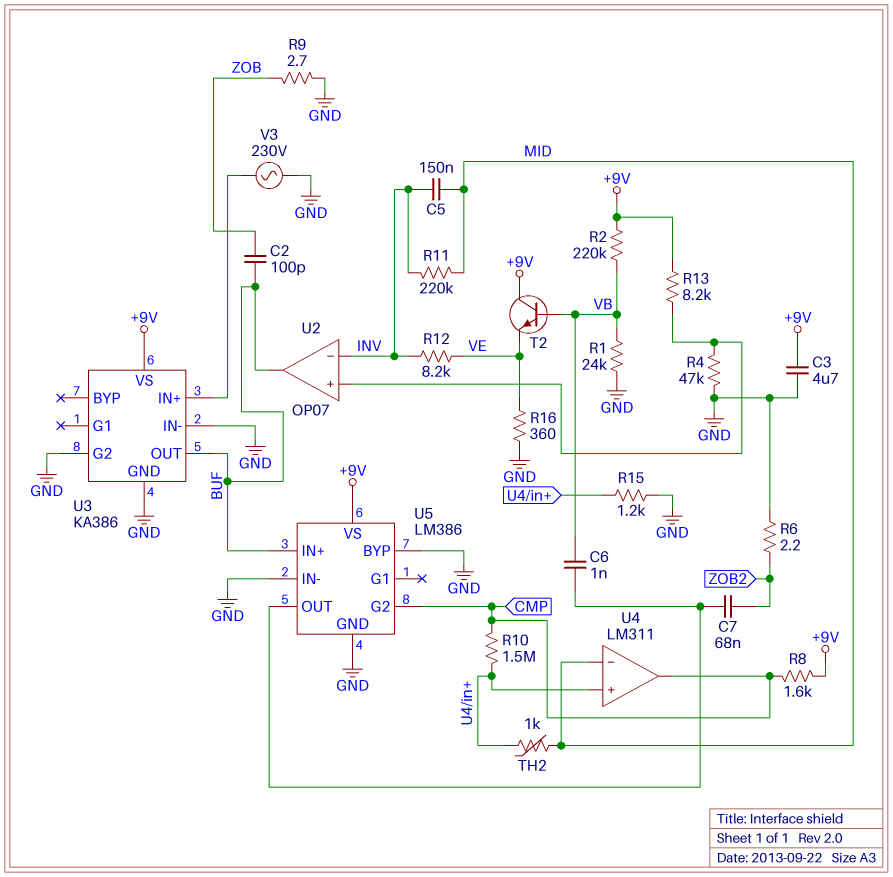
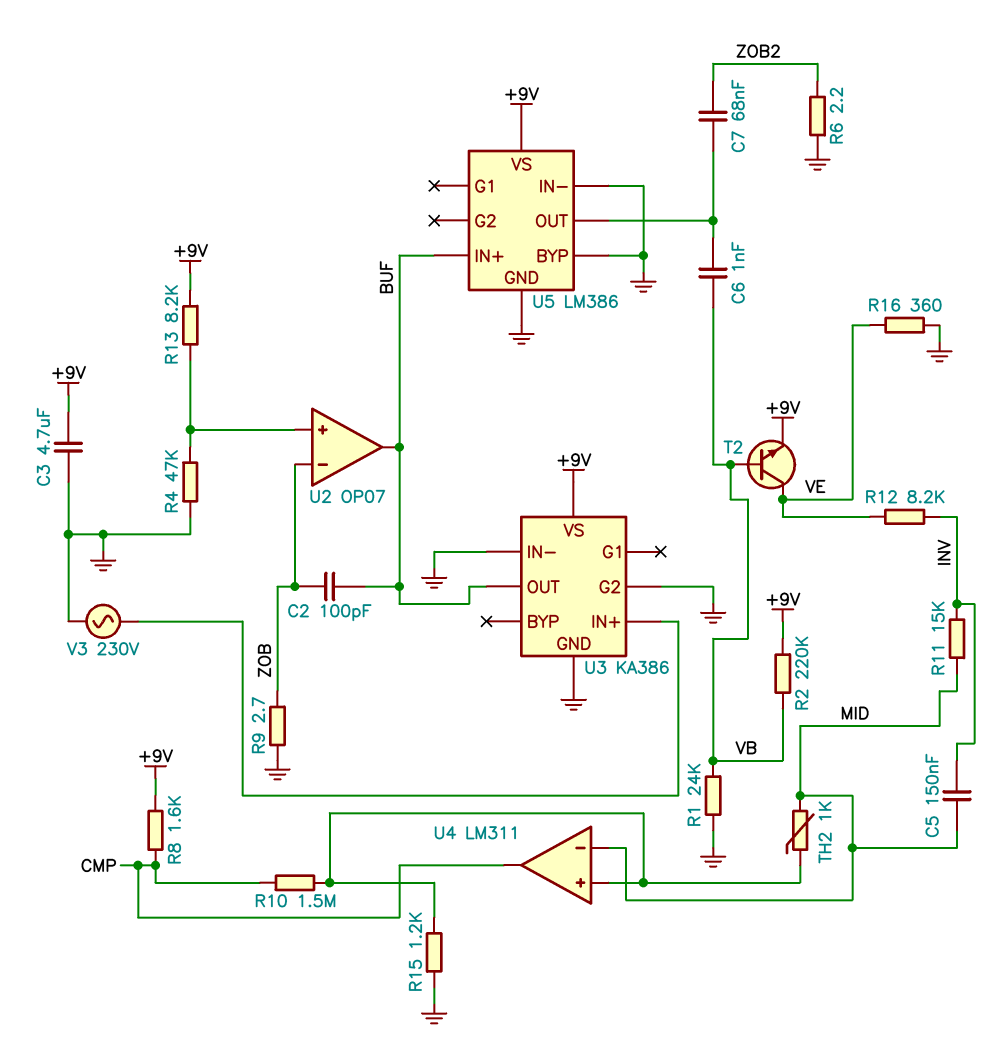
R11: 220k (INV, MID) -> 15k (INV, MID)
T2: NPN (B VB, C +9V, E VE) -> NPN (B VB, C VE, E +9V)
U2 pin in-: INV -> ZOB
U5 pin G2: CMP -> none

